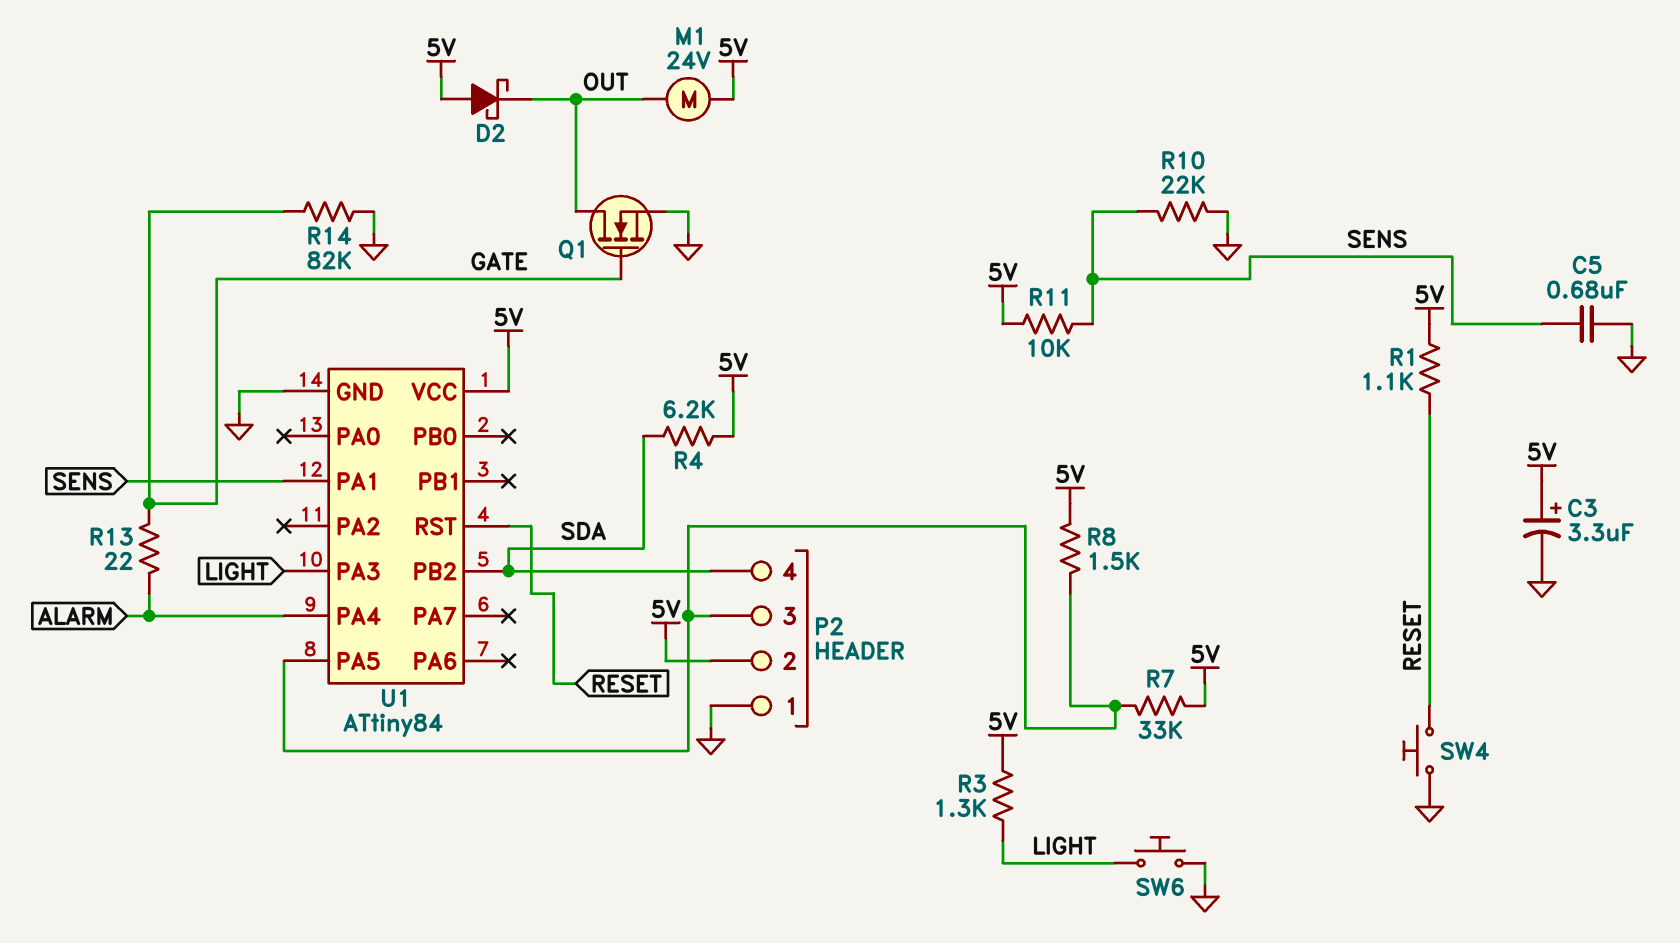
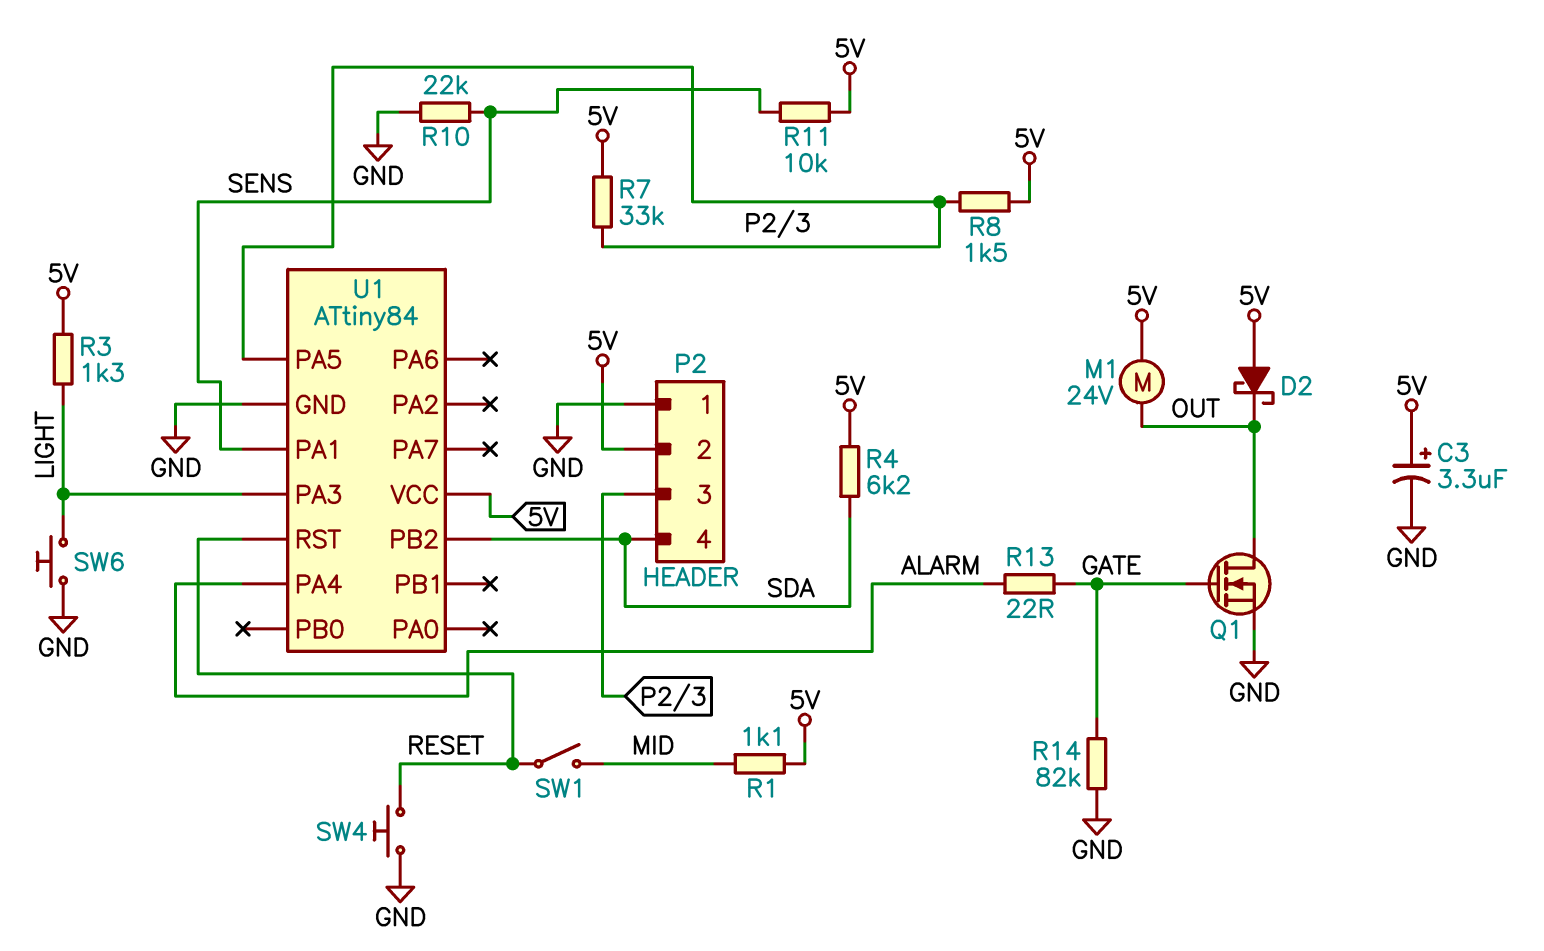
C5: 680nF (GND, SENS) -> none
R1: 1.1k (5V, RESET) -> 1.1k (5V, MID)
SW1: none -> switch (MID, RESET)

